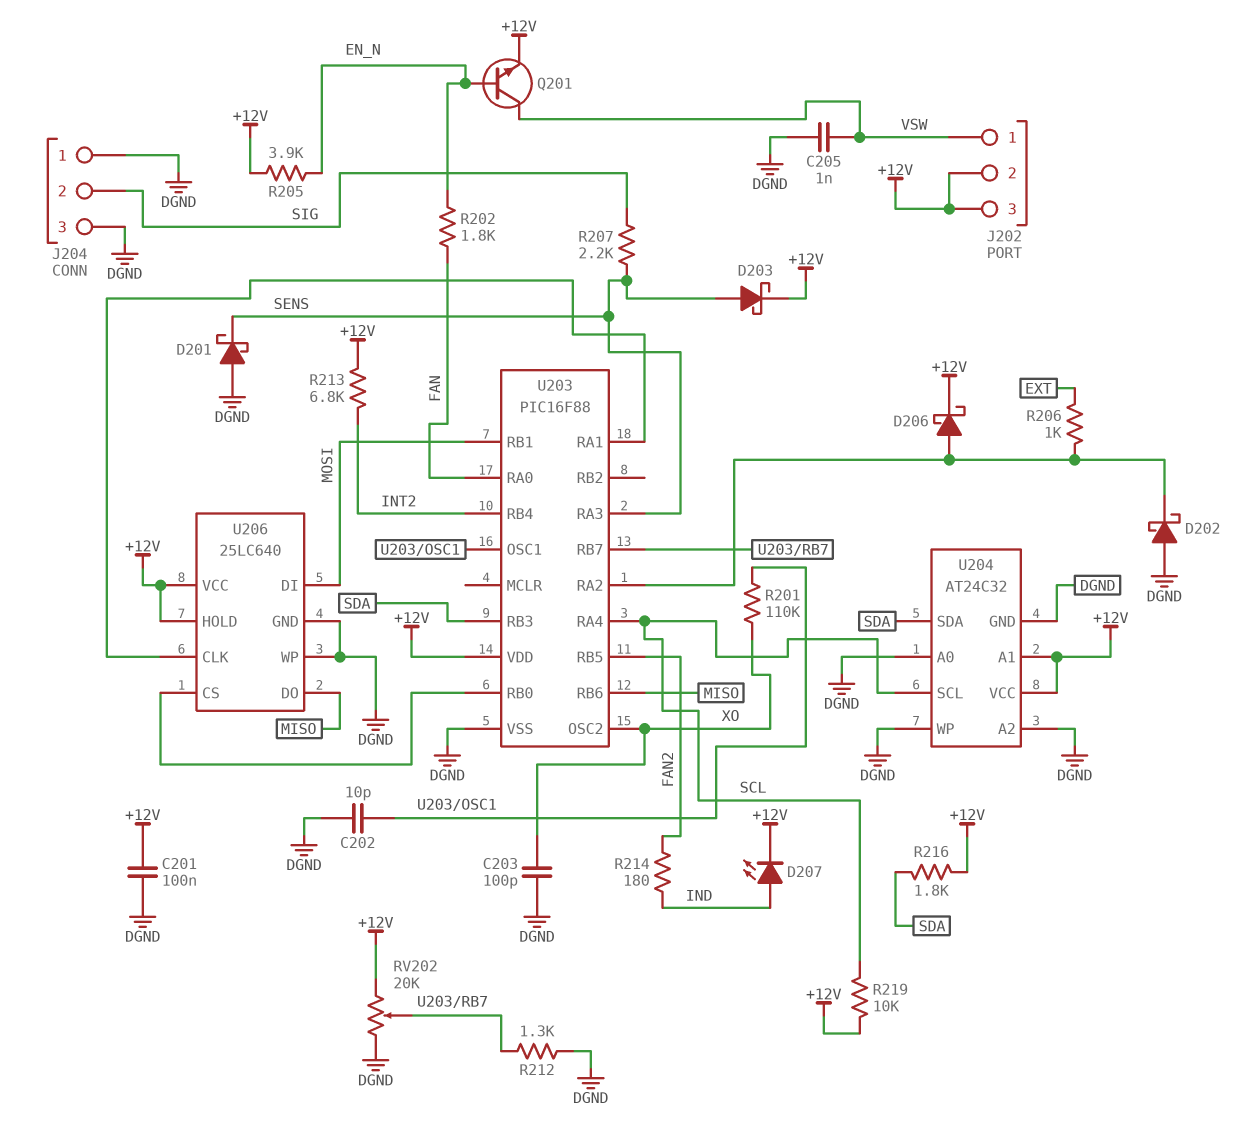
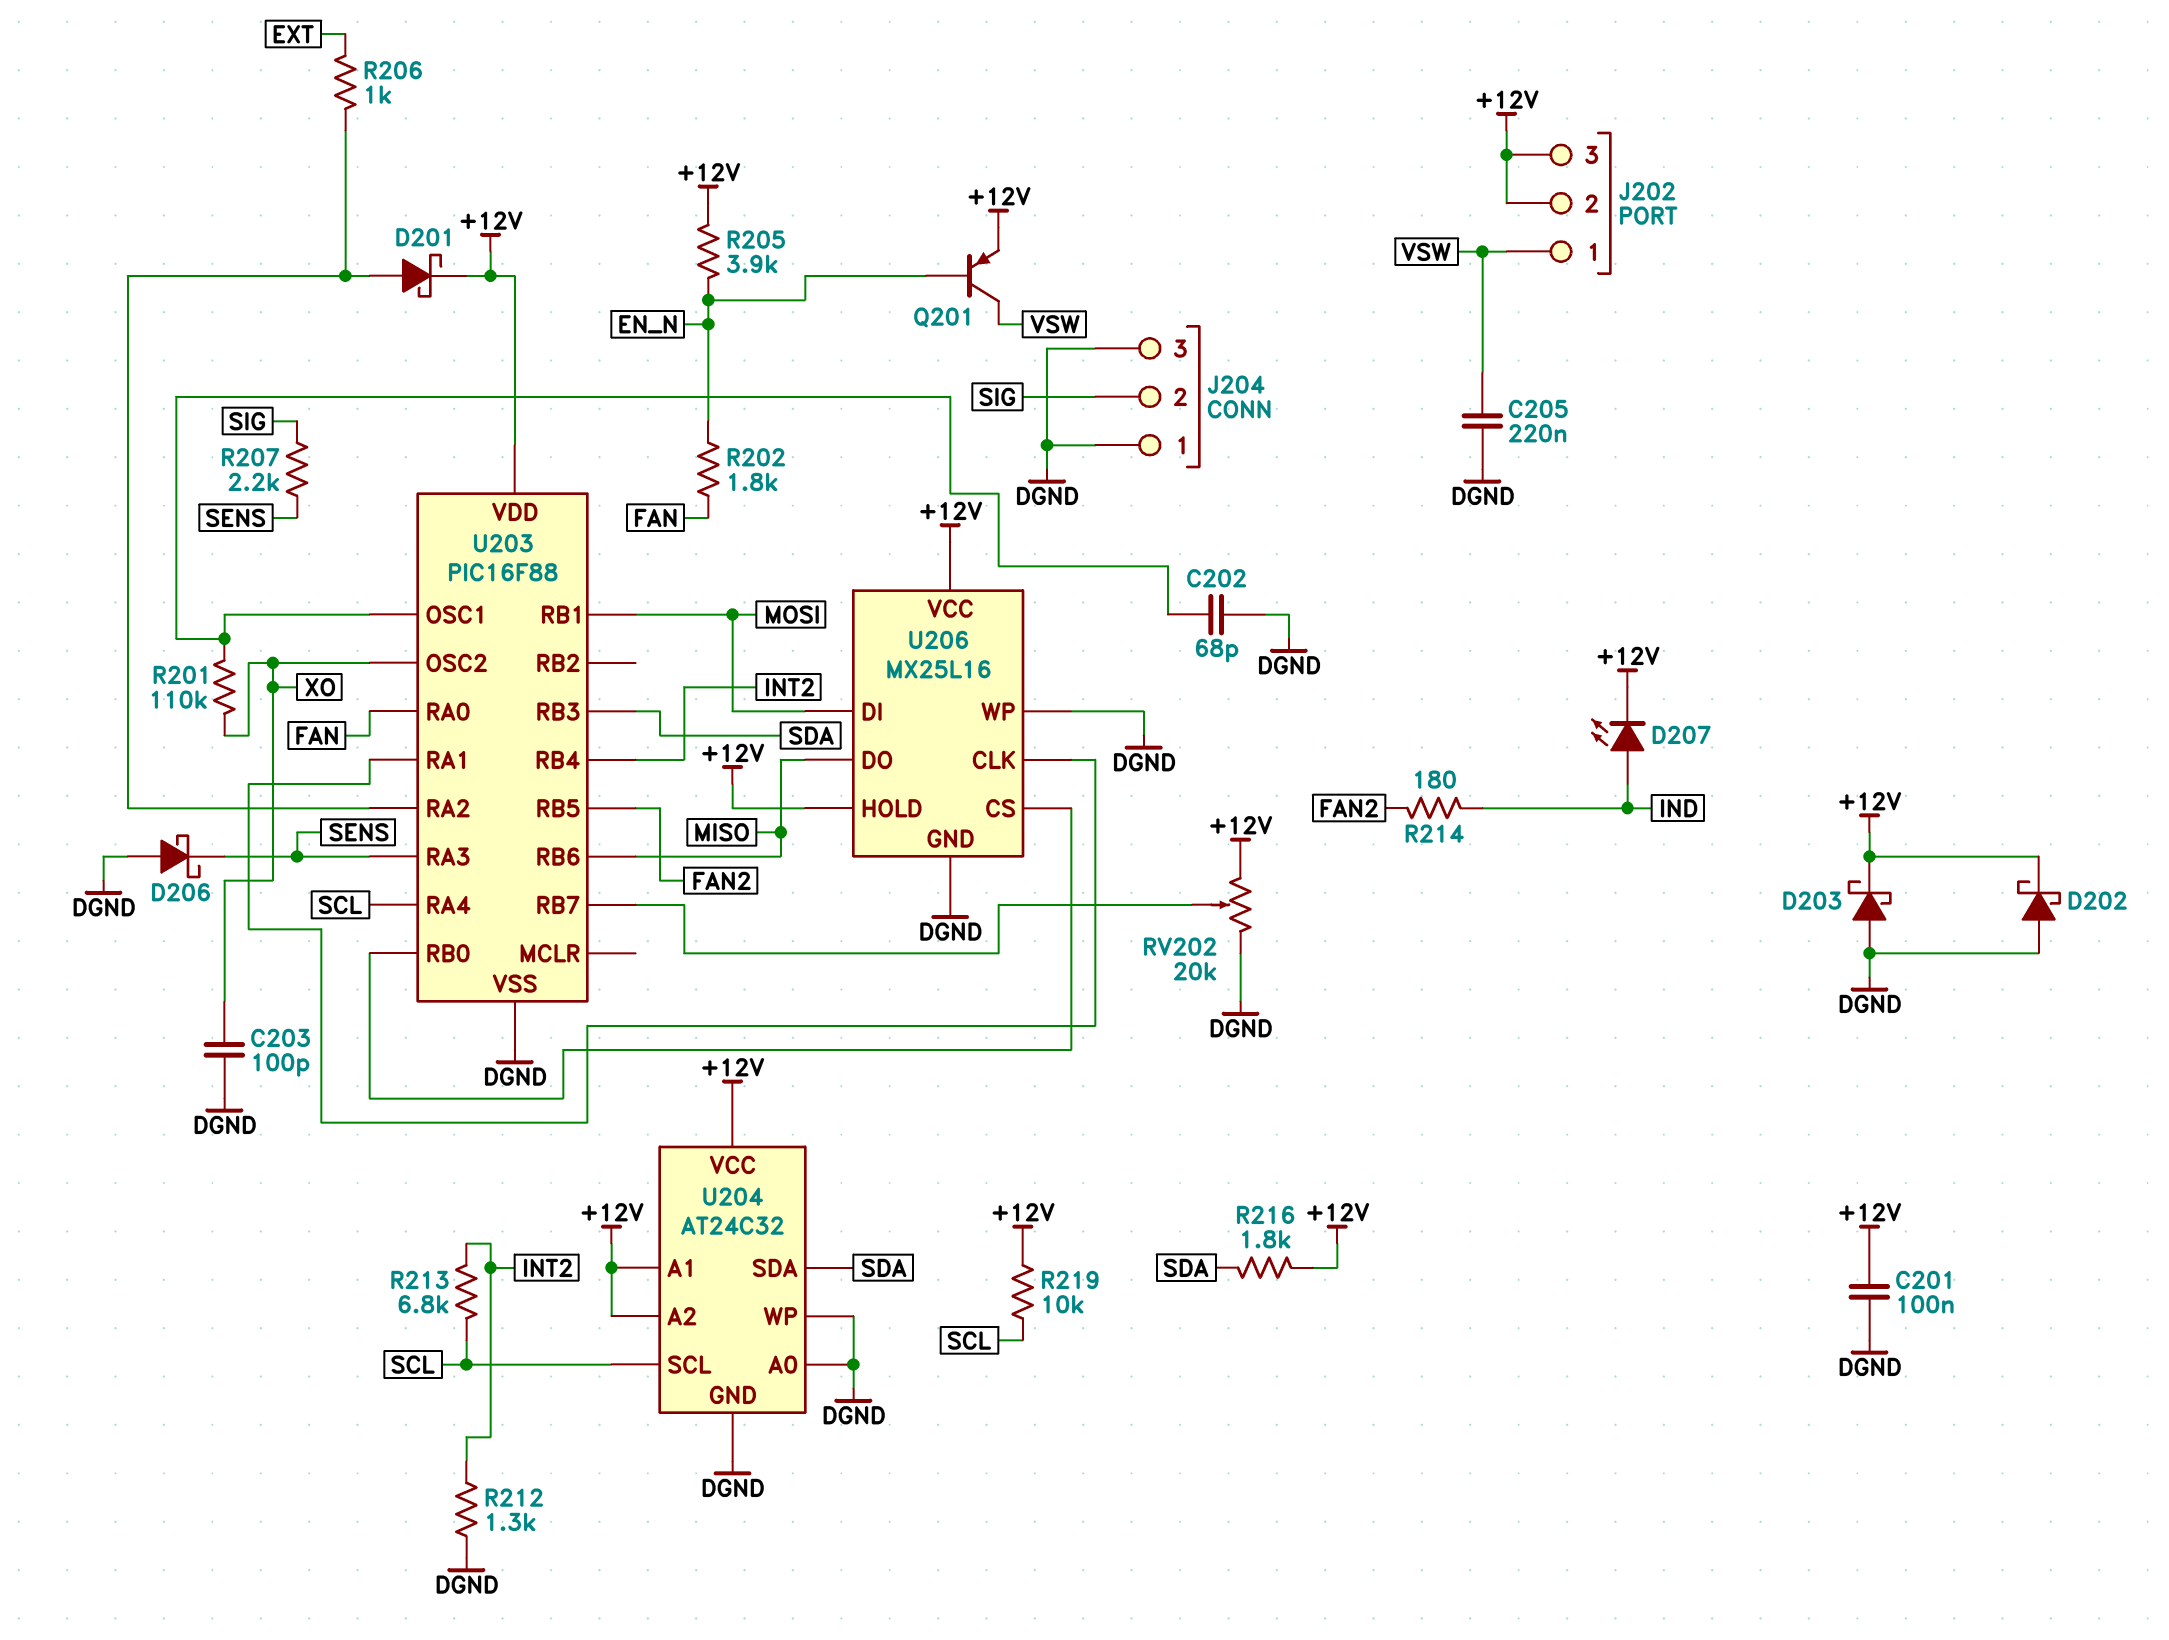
C202: 10pF (DGND, U203/OSC1) -> 68pF (DGND, U203/OSC1)
C205: 1nF (DGND, VSW) -> 220nF (DGND, VSW)
D201: schottky (A DGND, K SENS) -> schottky (A U203/RA2, K +12V)
D202: schottky (A DGND, K U203/RA2) -> schottky (A DGND, K +12V)
D203: schottky (A SENS, K +12V) -> schottky (A DGND, K +12V)
D206: schottky (A U203/RA2, K +12V) -> schottky (A DGND, K SENS)
Q201: NPN (B EN_N, C VSW, E +12V) -> PNP (B EN_N, C VSW, E +12V)
R212: 1.3k (DGND, U203/RB7) -> 1.3k (DGND, INT2)
R213: 6.8k (+12V, INT2) -> 6.8k (INT2, SCL)
U204 pin A2: DGND -> +12V
U206: 25LC640 -> MX25L16

